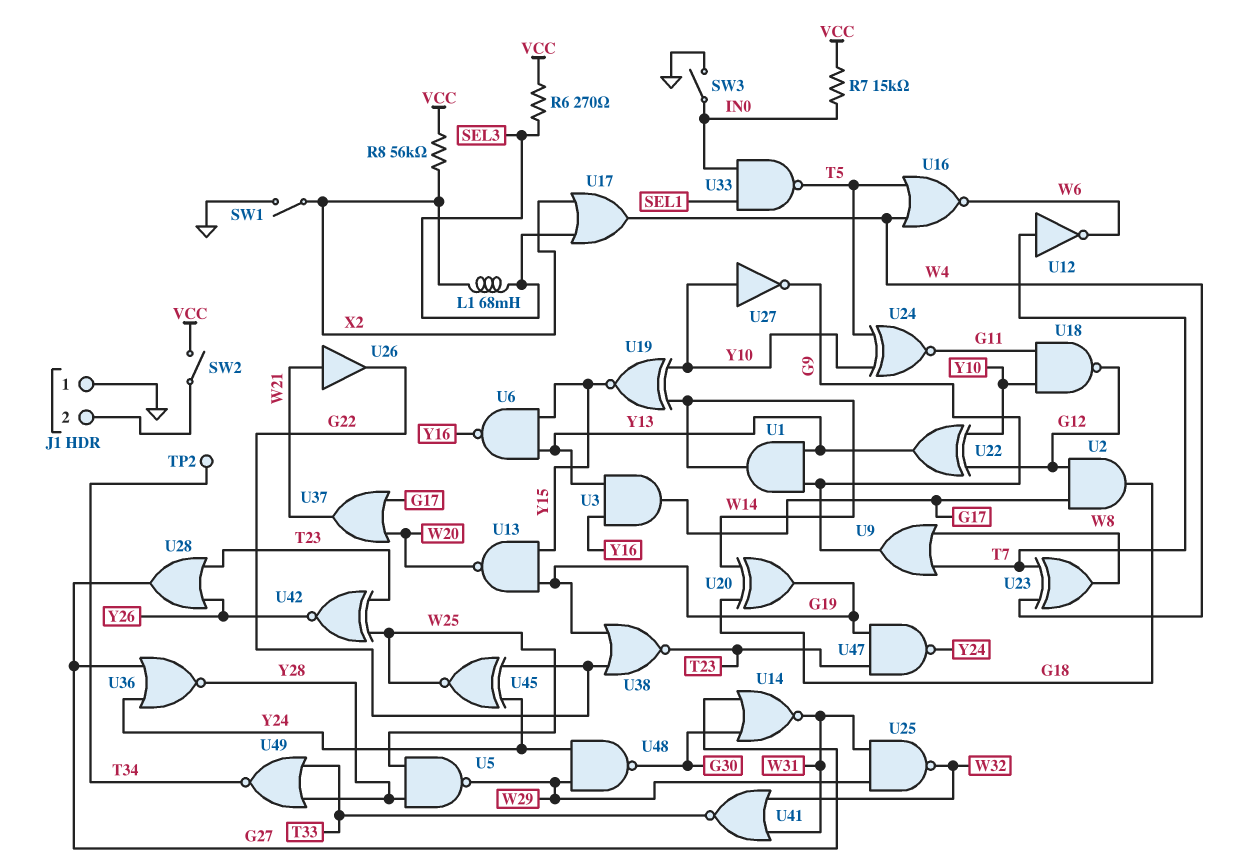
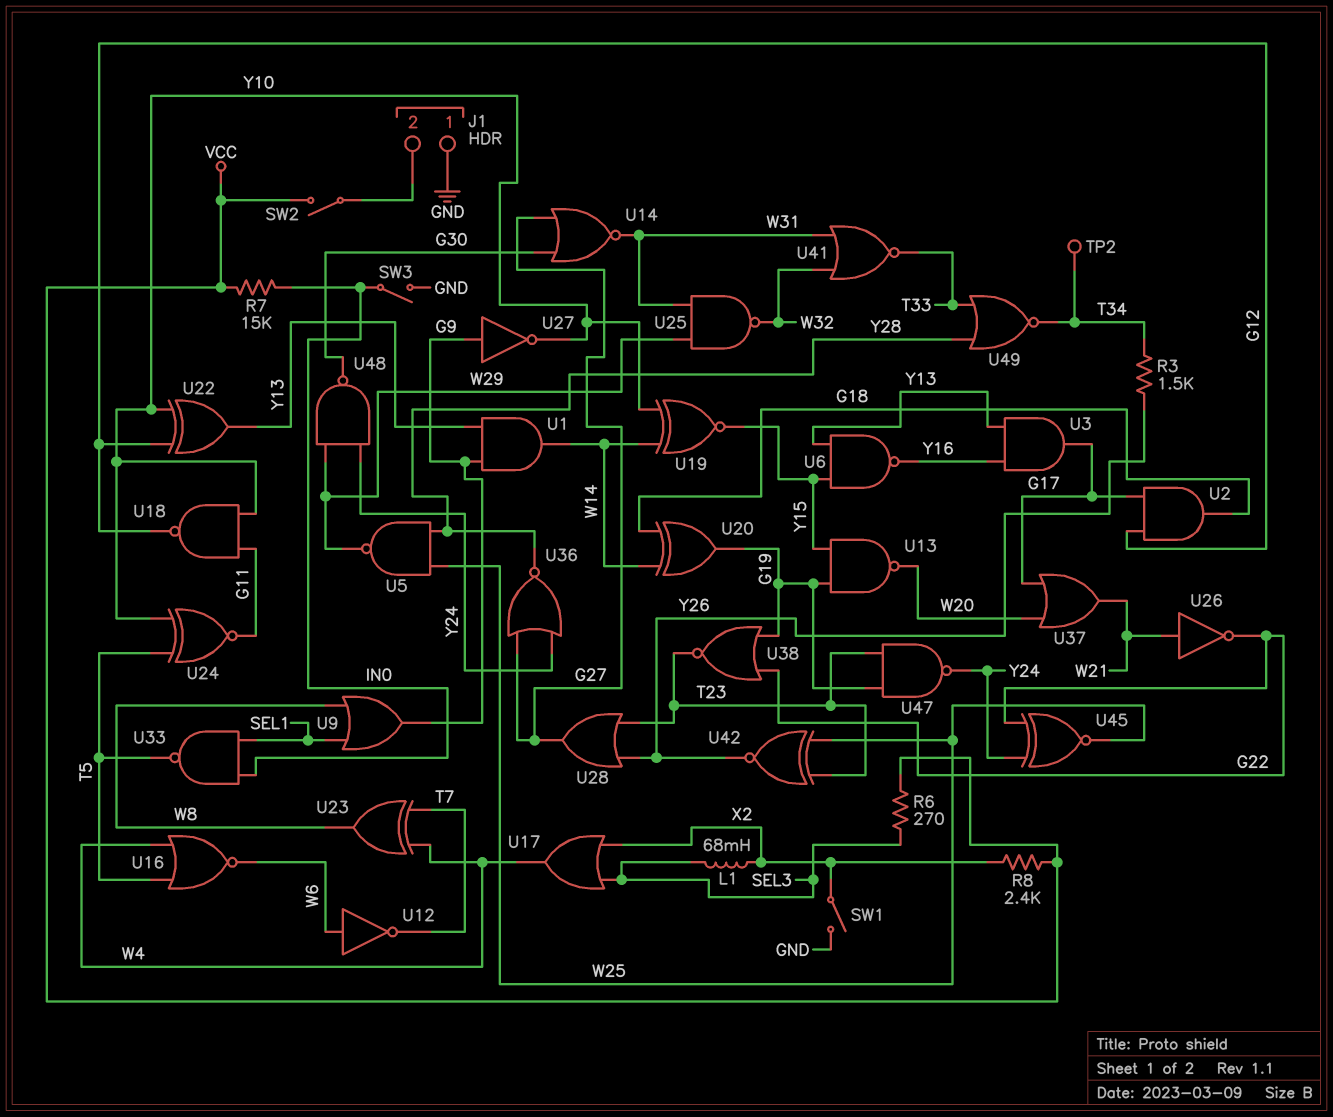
R3: none -> 1.5k (T34, Y26)
R8: 56k (VCC, X2) -> 2.4k (VCC, X2)
U9: OR (in T7, in W8, out G9) -> OR (in SEL1, in W8, out G9)
U12: NOT (in T7, out W6) -> NOT (in W6, out T7)
U26: buffer (in W21, out G22) -> NOT (in W21, out G22)
U27: NOT (in Y10, out G9) -> NOT (in G9, out Y10)

